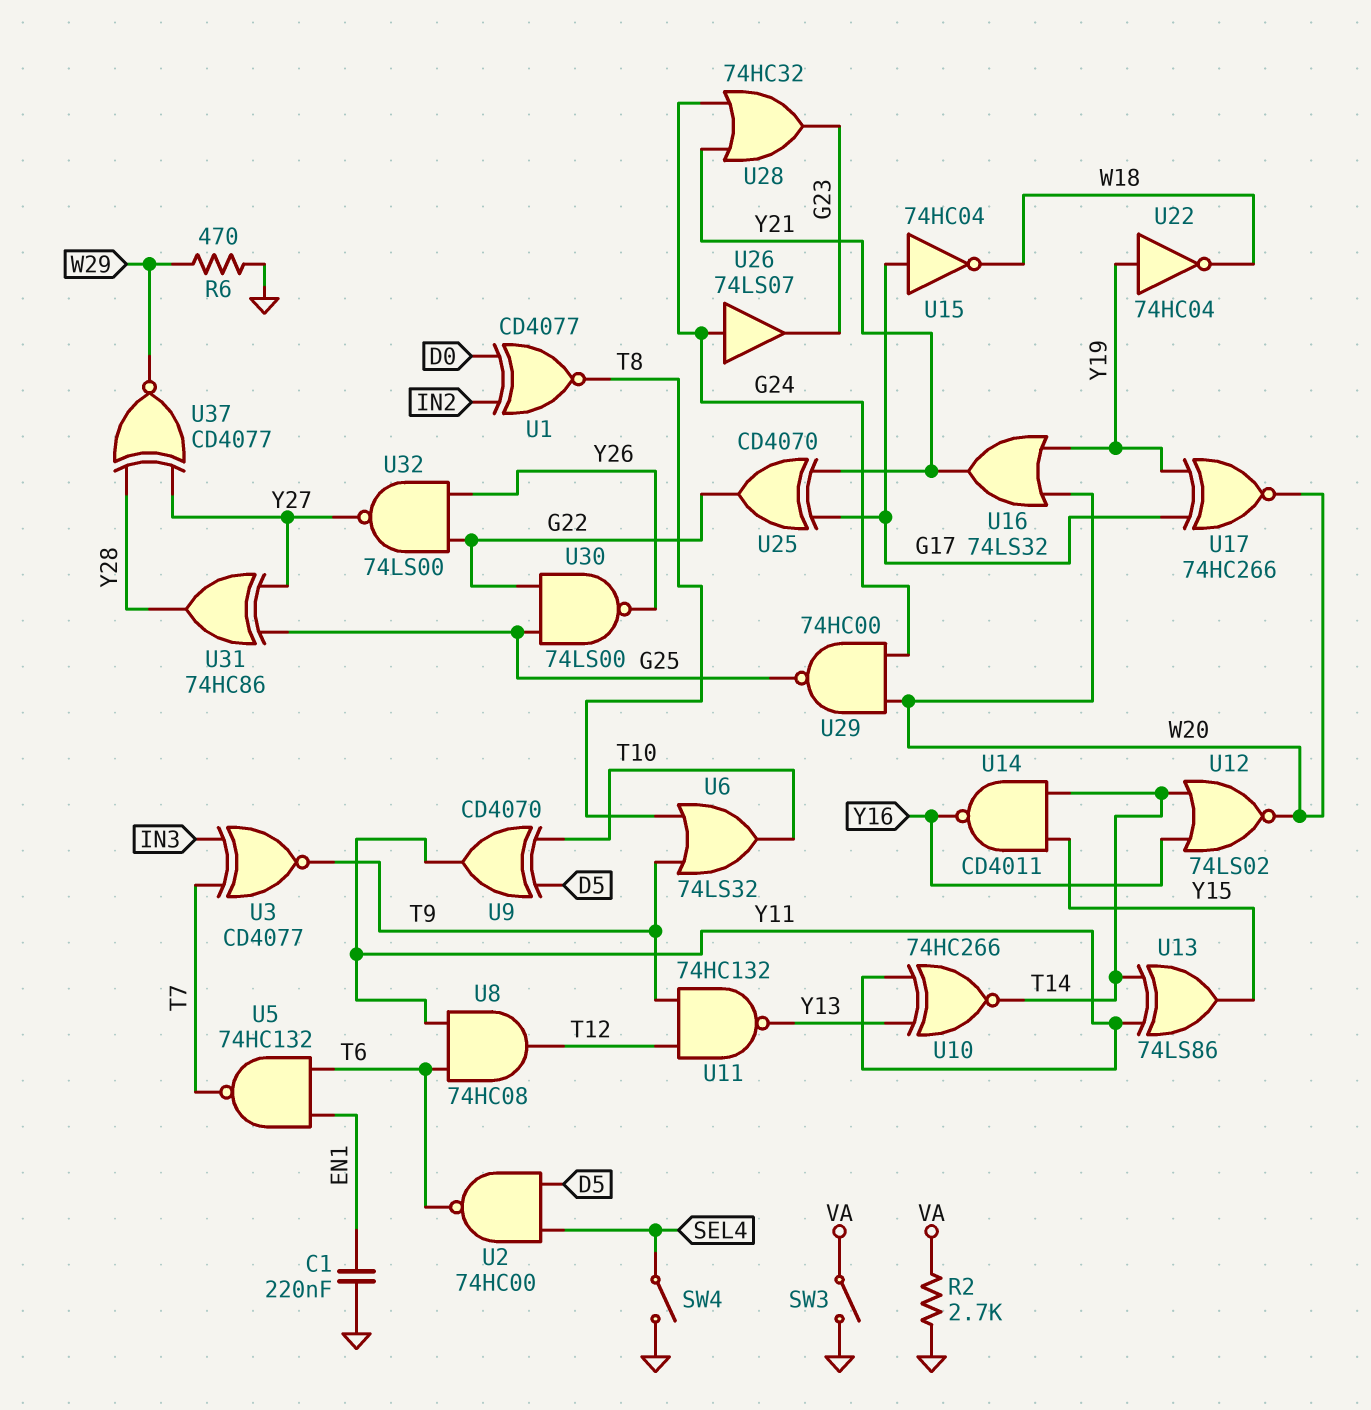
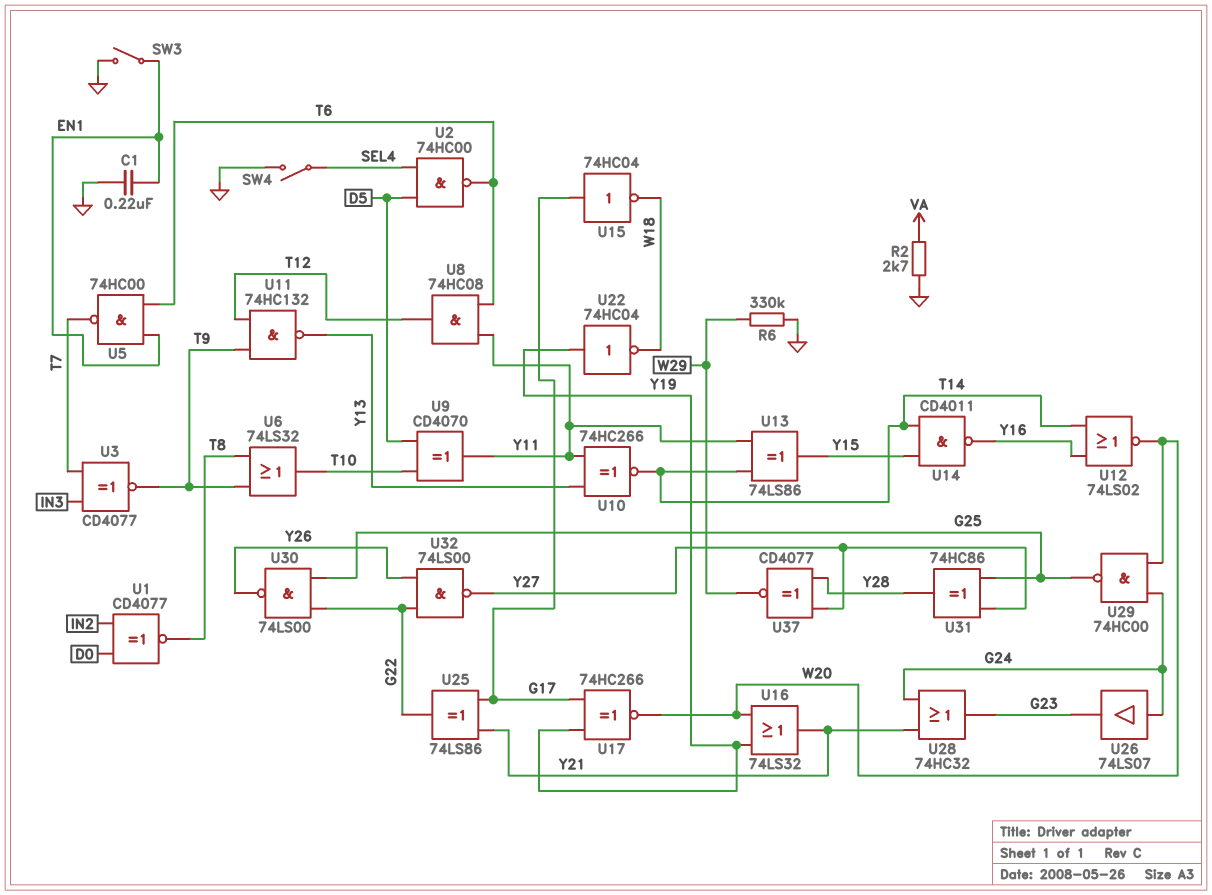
R6: 470 (GND, W29) -> 330k (GND, W29)
SW3: switch (GND, VA) -> switch (EN1, GND)
U5: NAND 74HC132 (in EN1, in T6, out T7) -> NAND 74HC00 (in EN1, in T6, out T7)
U25: XOR CD4070 (in G17, in Y21, out G22) -> XOR 74LS86 (in G17, in Y21, out G22)

